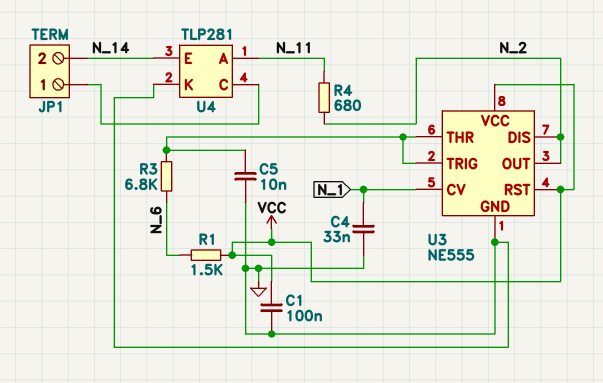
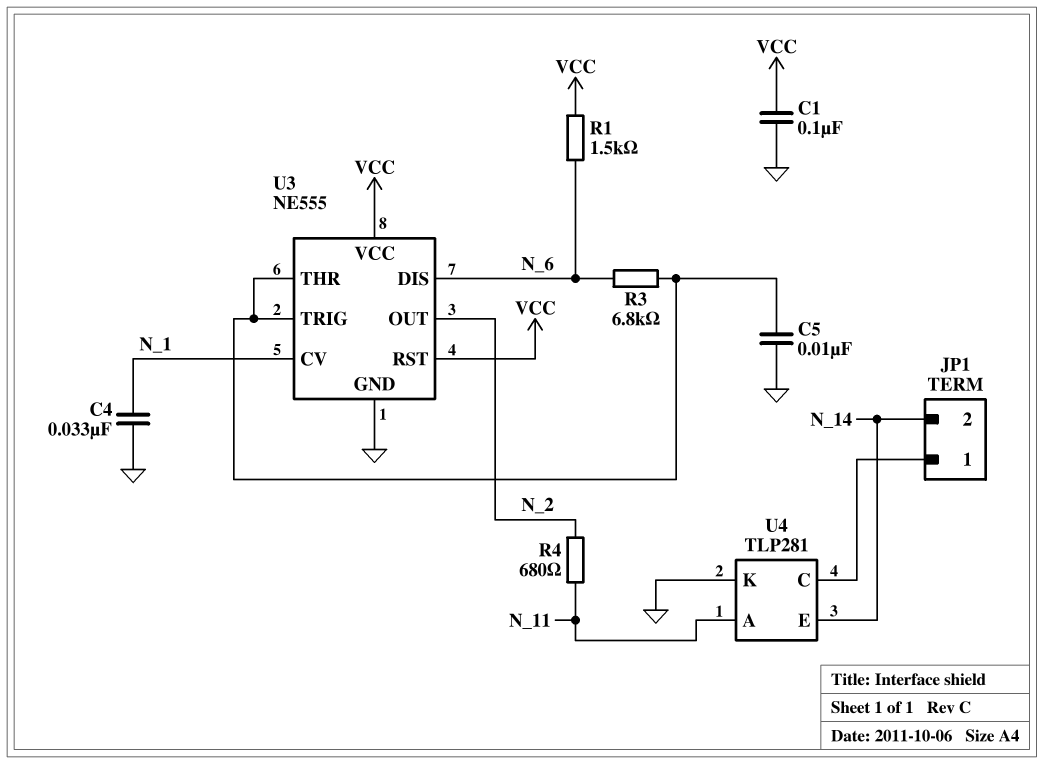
U3 pin DIS: N_2 -> N_6

